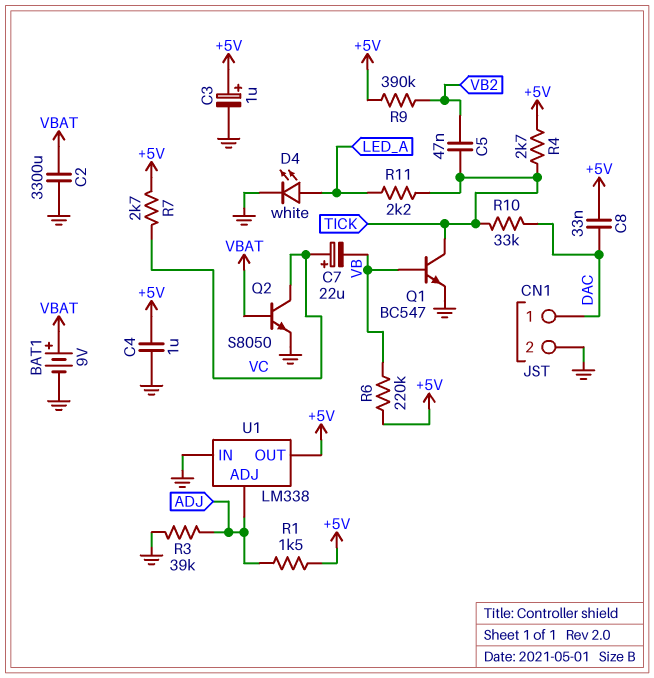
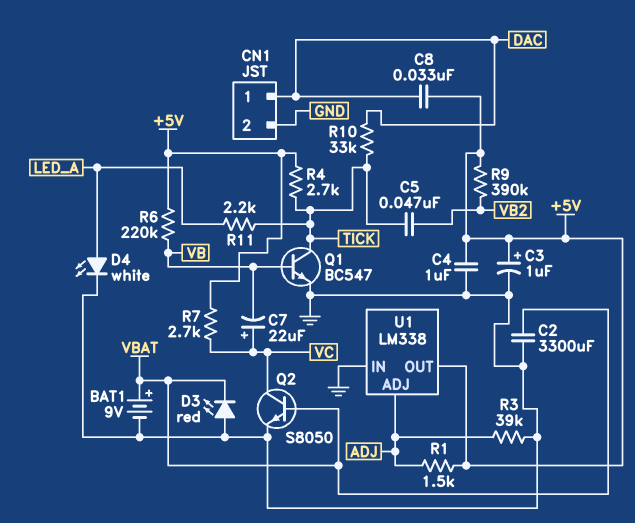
D3: none -> LED red (A GND, K VBAT)

